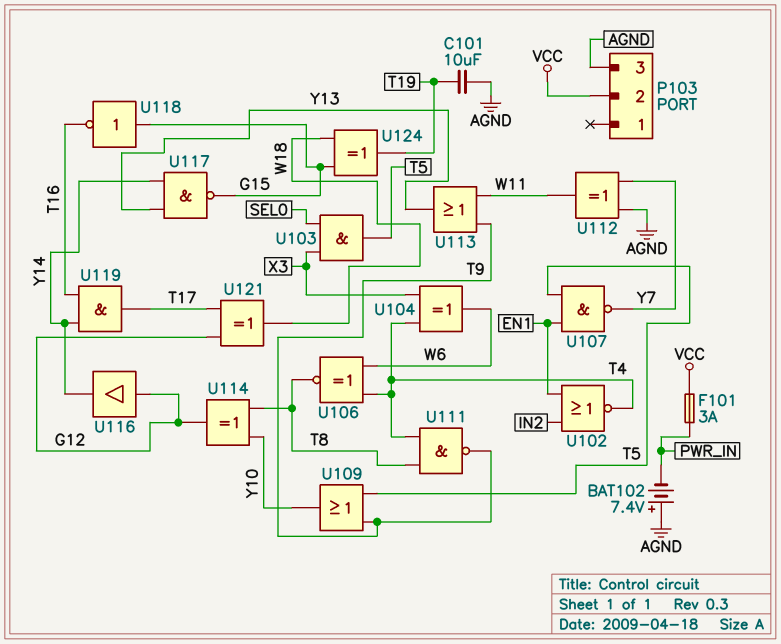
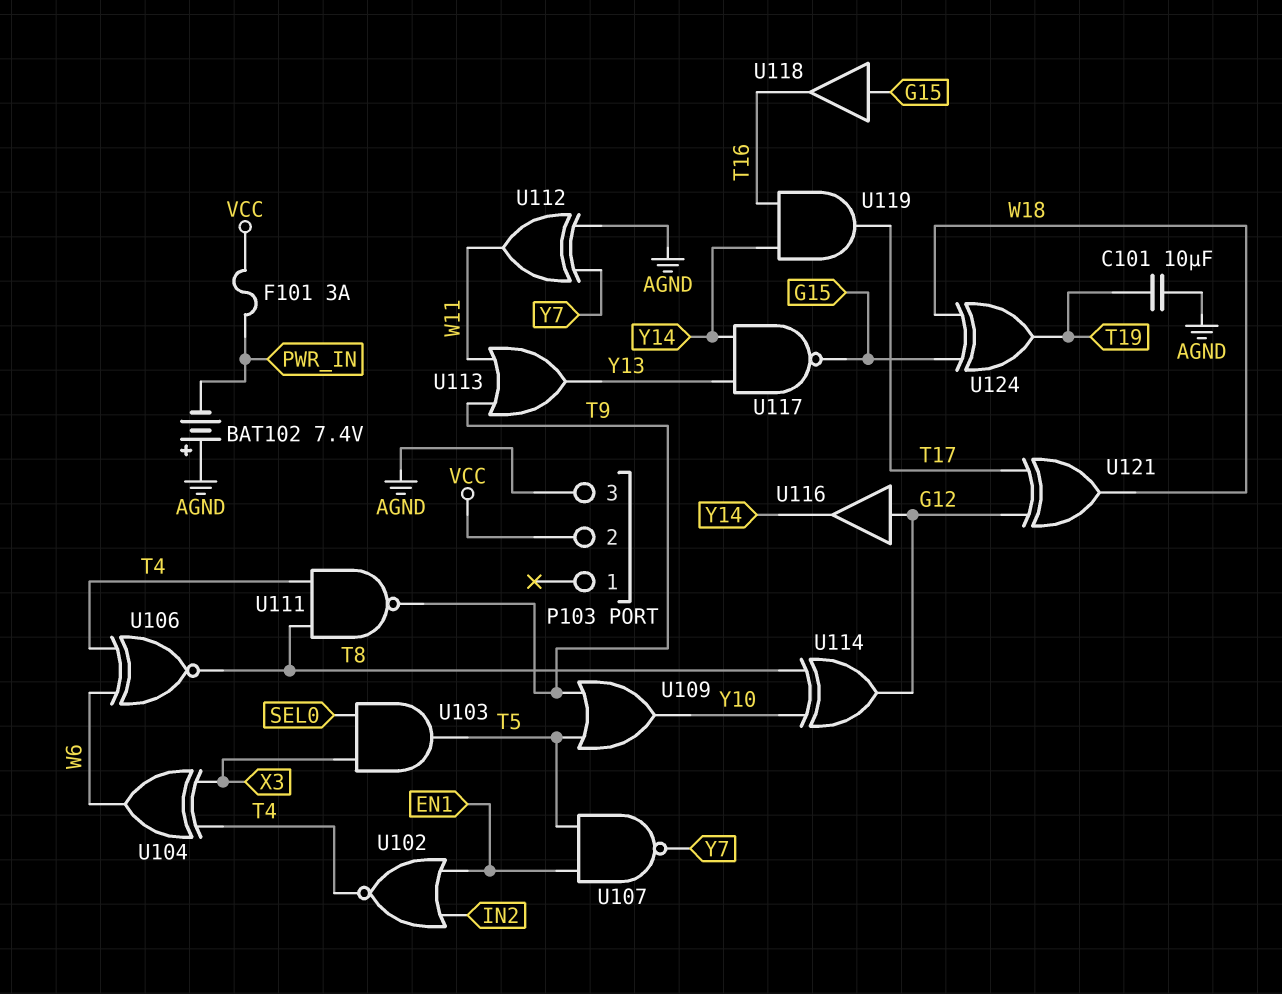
U118: NOT (in G15, out T16) -> buffer (in G15, out T16)

